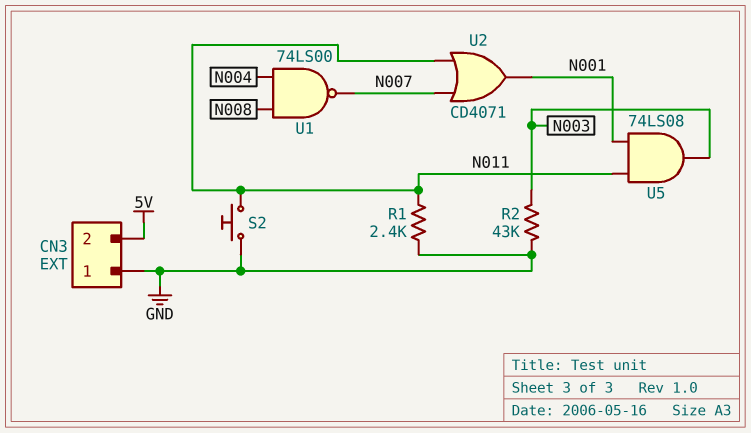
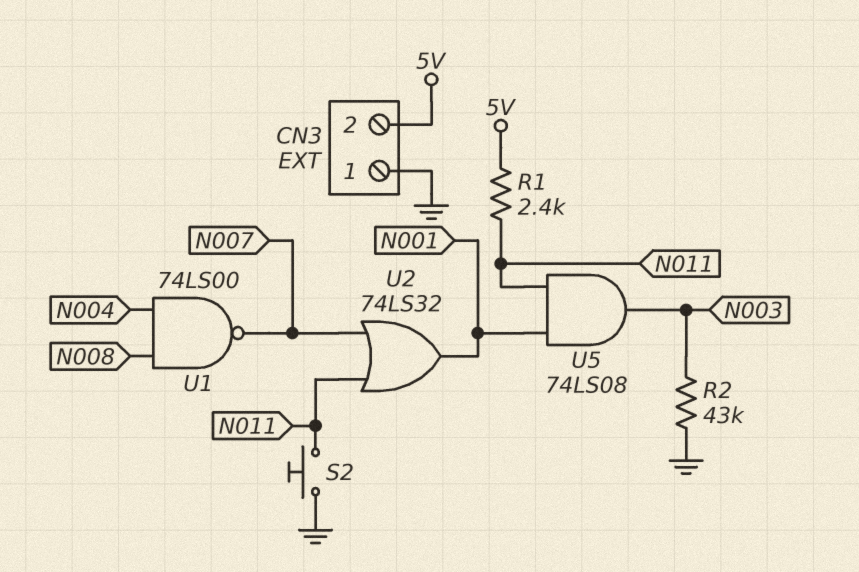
R1: 2.4k (GND, N011) -> 2.4k (5V, N011)
U2: OR CD4071 (in N007, in N011, out N001) -> OR 74LS32 (in N007, in N011, out N001)

